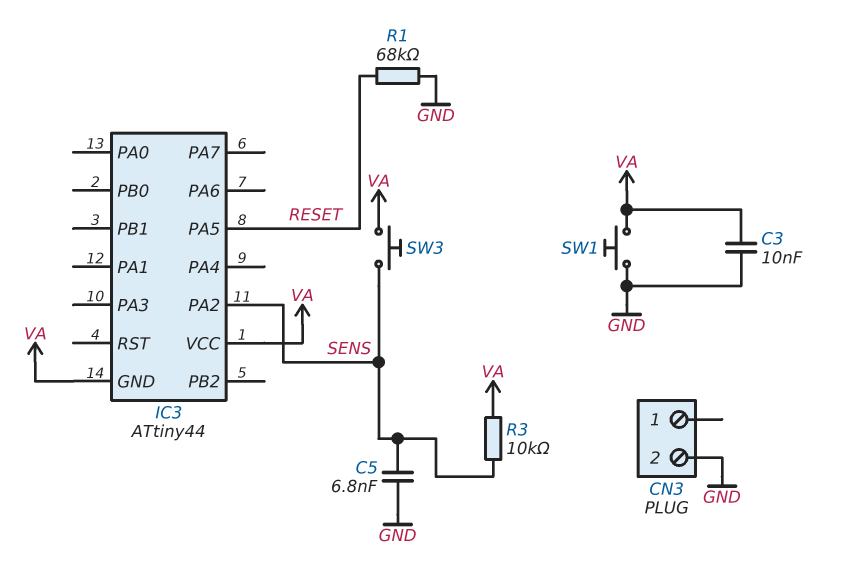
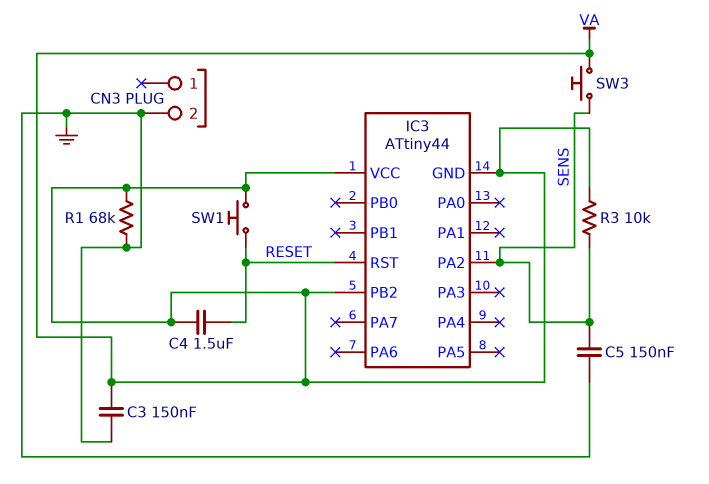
C3: 10nF (GND, VA) -> 150nF (GND, VA)
C4: none -> 1.5uF (RESET, VA)
C5: 6.8nF (GND, SENS) -> 150nF (GND, SENS)
IC3 pin PA5: RESET -> none
IC3 pin PB2: none -> VA
IC3 pin RST: none -> RESET
R1: 68k (GND, RESET) -> 68k (GND, VA)
SW1: button (GND, VA) -> button (RESET, VA)

